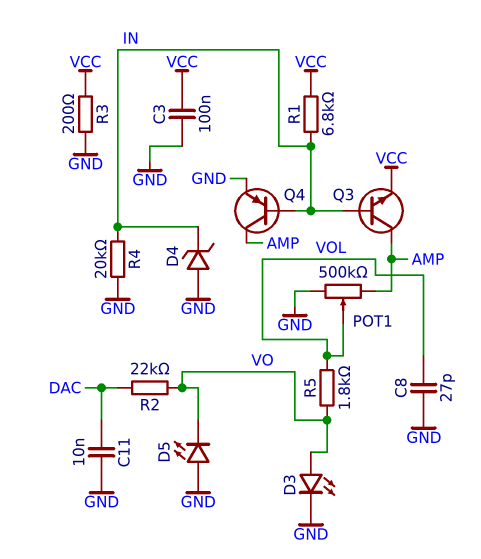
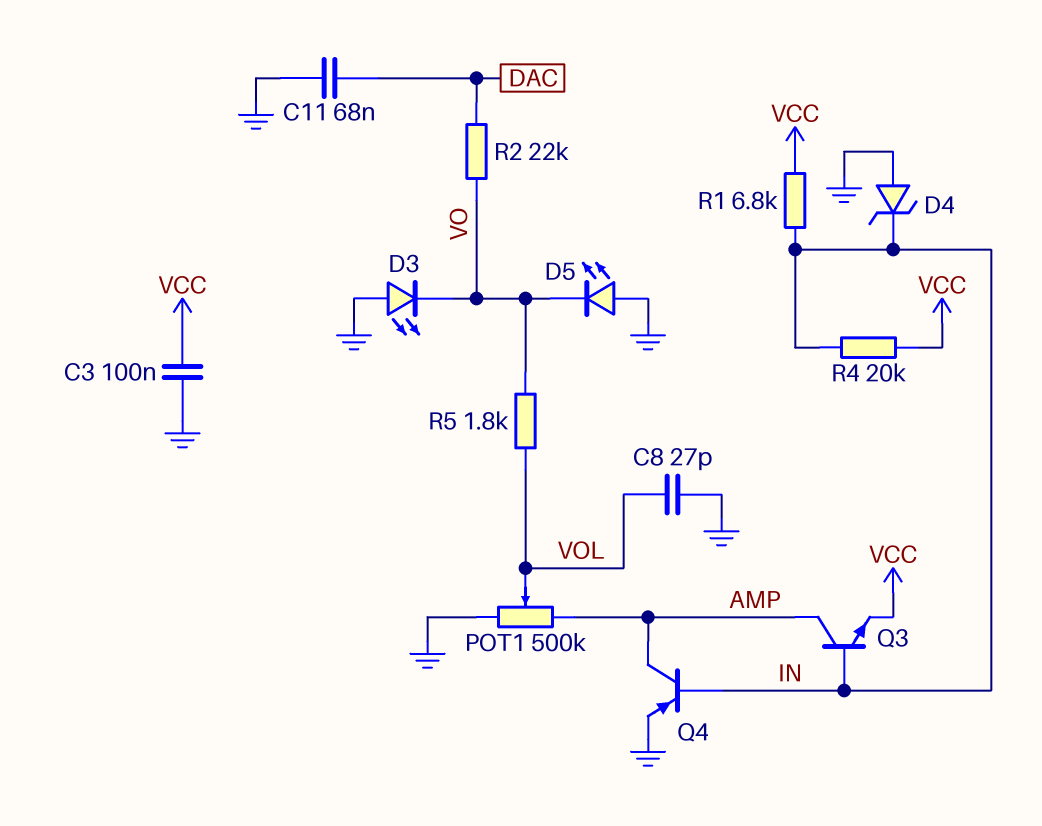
C11: 10nF (DAC, GND) -> 68nF (DAC, GND)
D3: LED (A VO, K GND) -> LED (A GND, K VO)
R3: 200 (GND, VCC) -> none
R4: 20k (GND, IN) -> 20k (IN, VCC)

